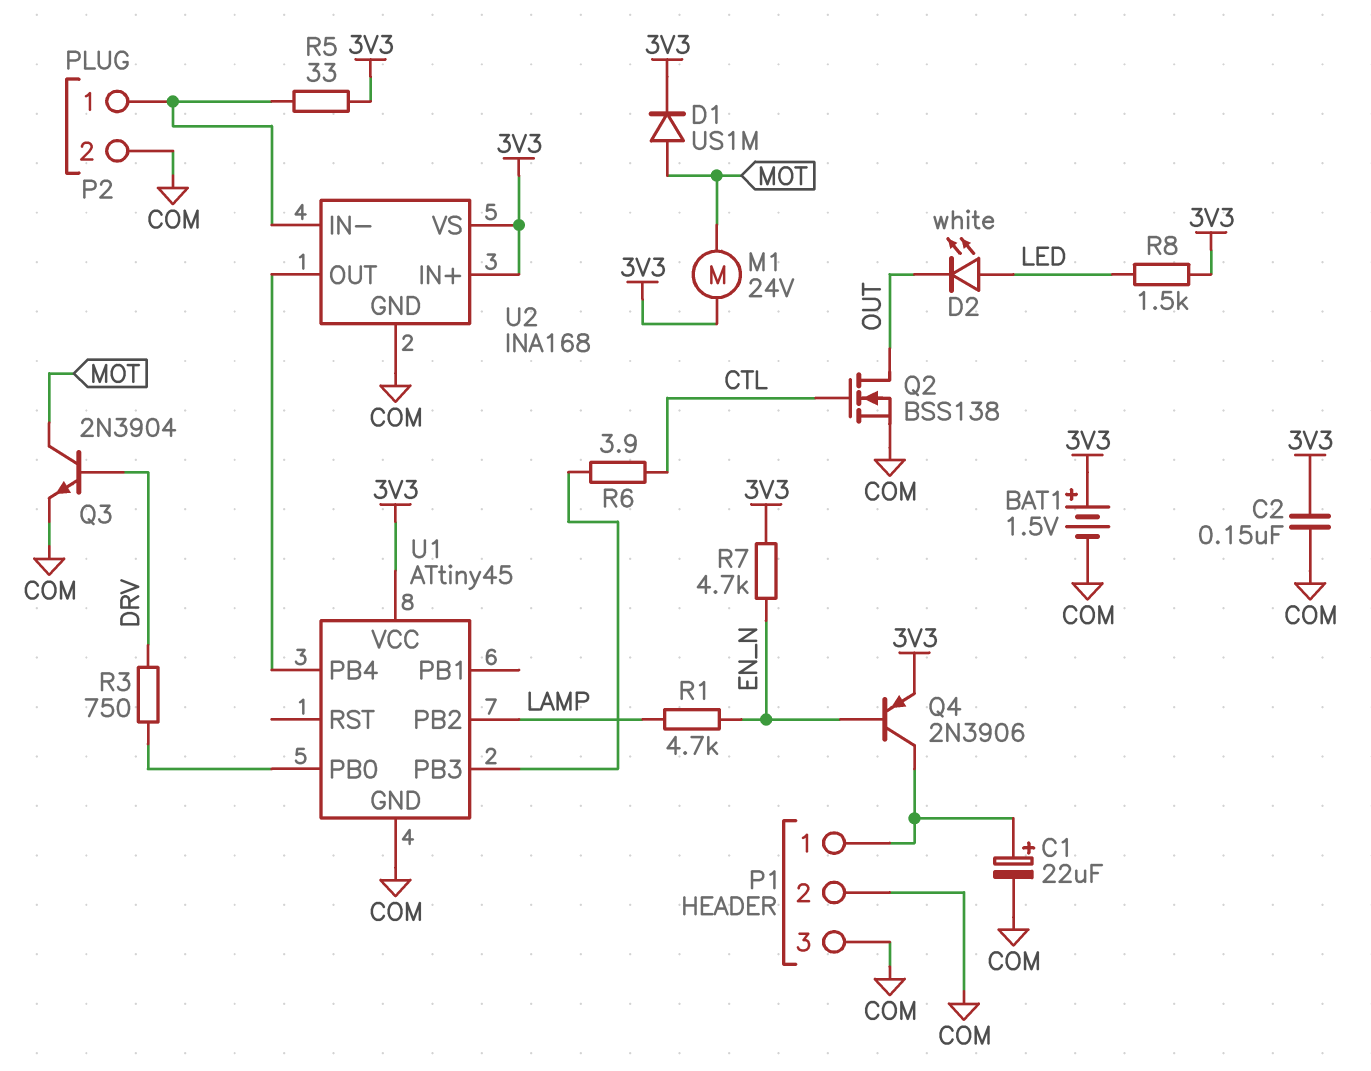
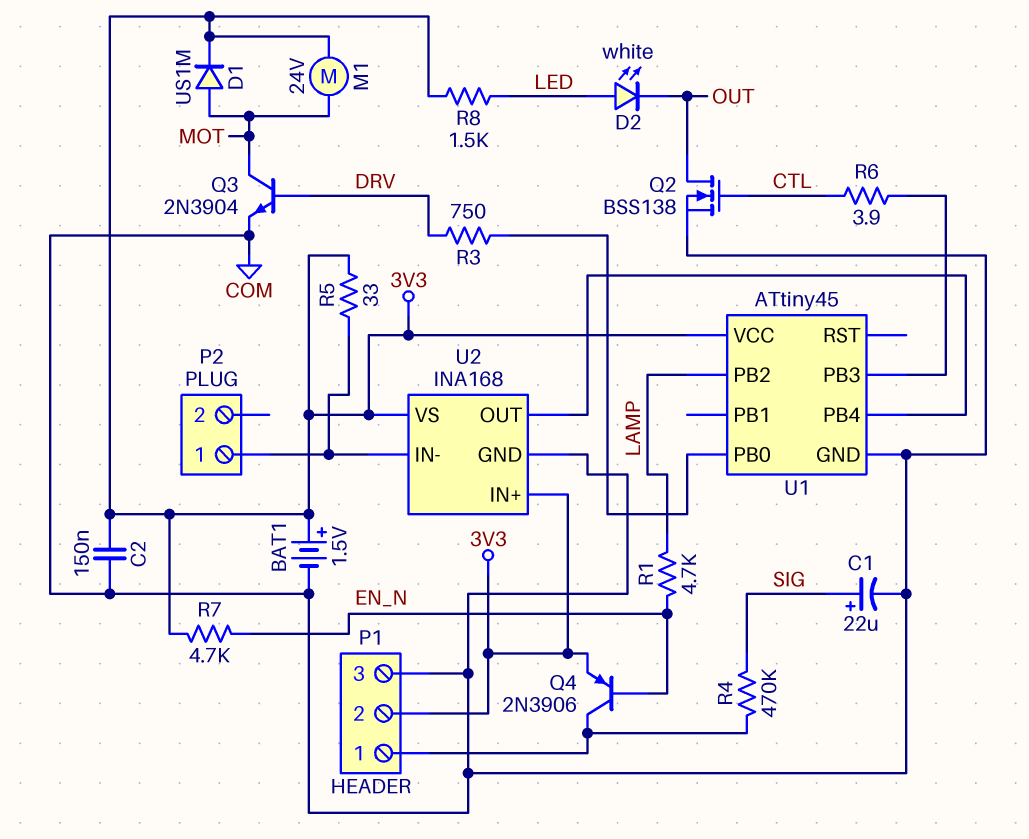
C1: 22uF (plus P1/1, minus COM) -> 22uF (plus SIG, minus COM)
P1 pin 2: COM -> 3V3
P2 pin 2: COM -> none
R4: none -> 470k (P1/1, SIG)

